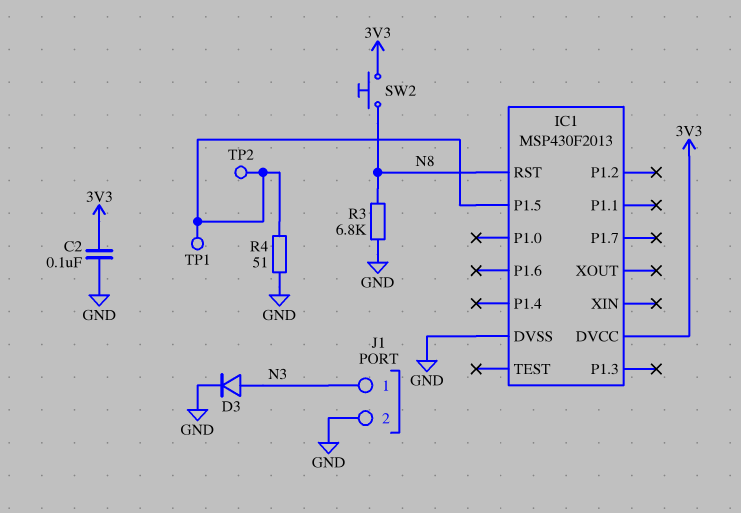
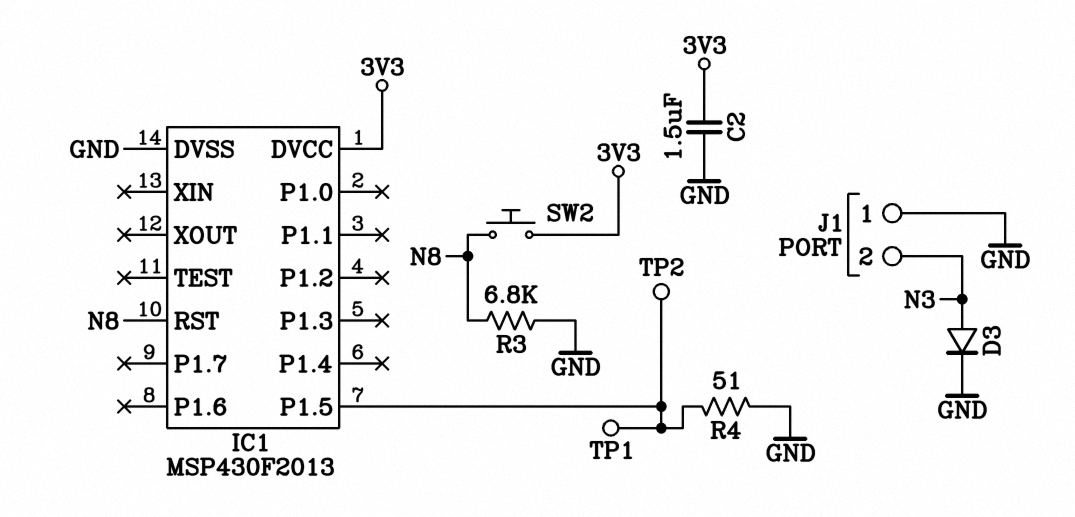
C2: 100nF (3V3, GND) -> 1.5uF (3V3, GND)
J1 pin 1: N3 -> GND
J1 pin 2: GND -> N3

